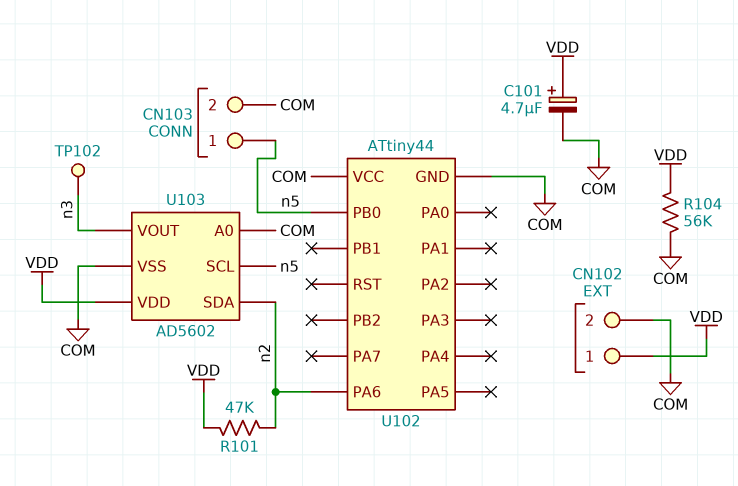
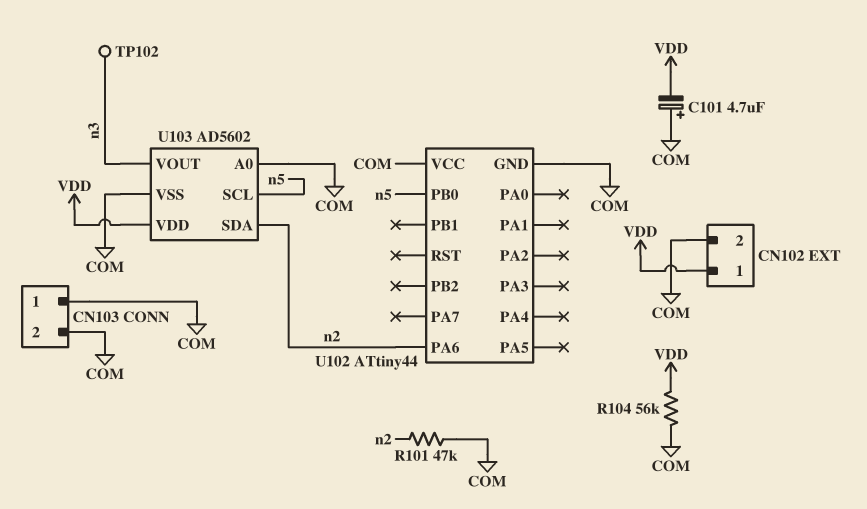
C101: 4.7uF (plus VDD, minus COM) -> 4.7uF (plus COM, minus VDD)
CN103 pin 1: n5 -> COM
R101: 47k (VDD, n2) -> 47k (COM, n2)

